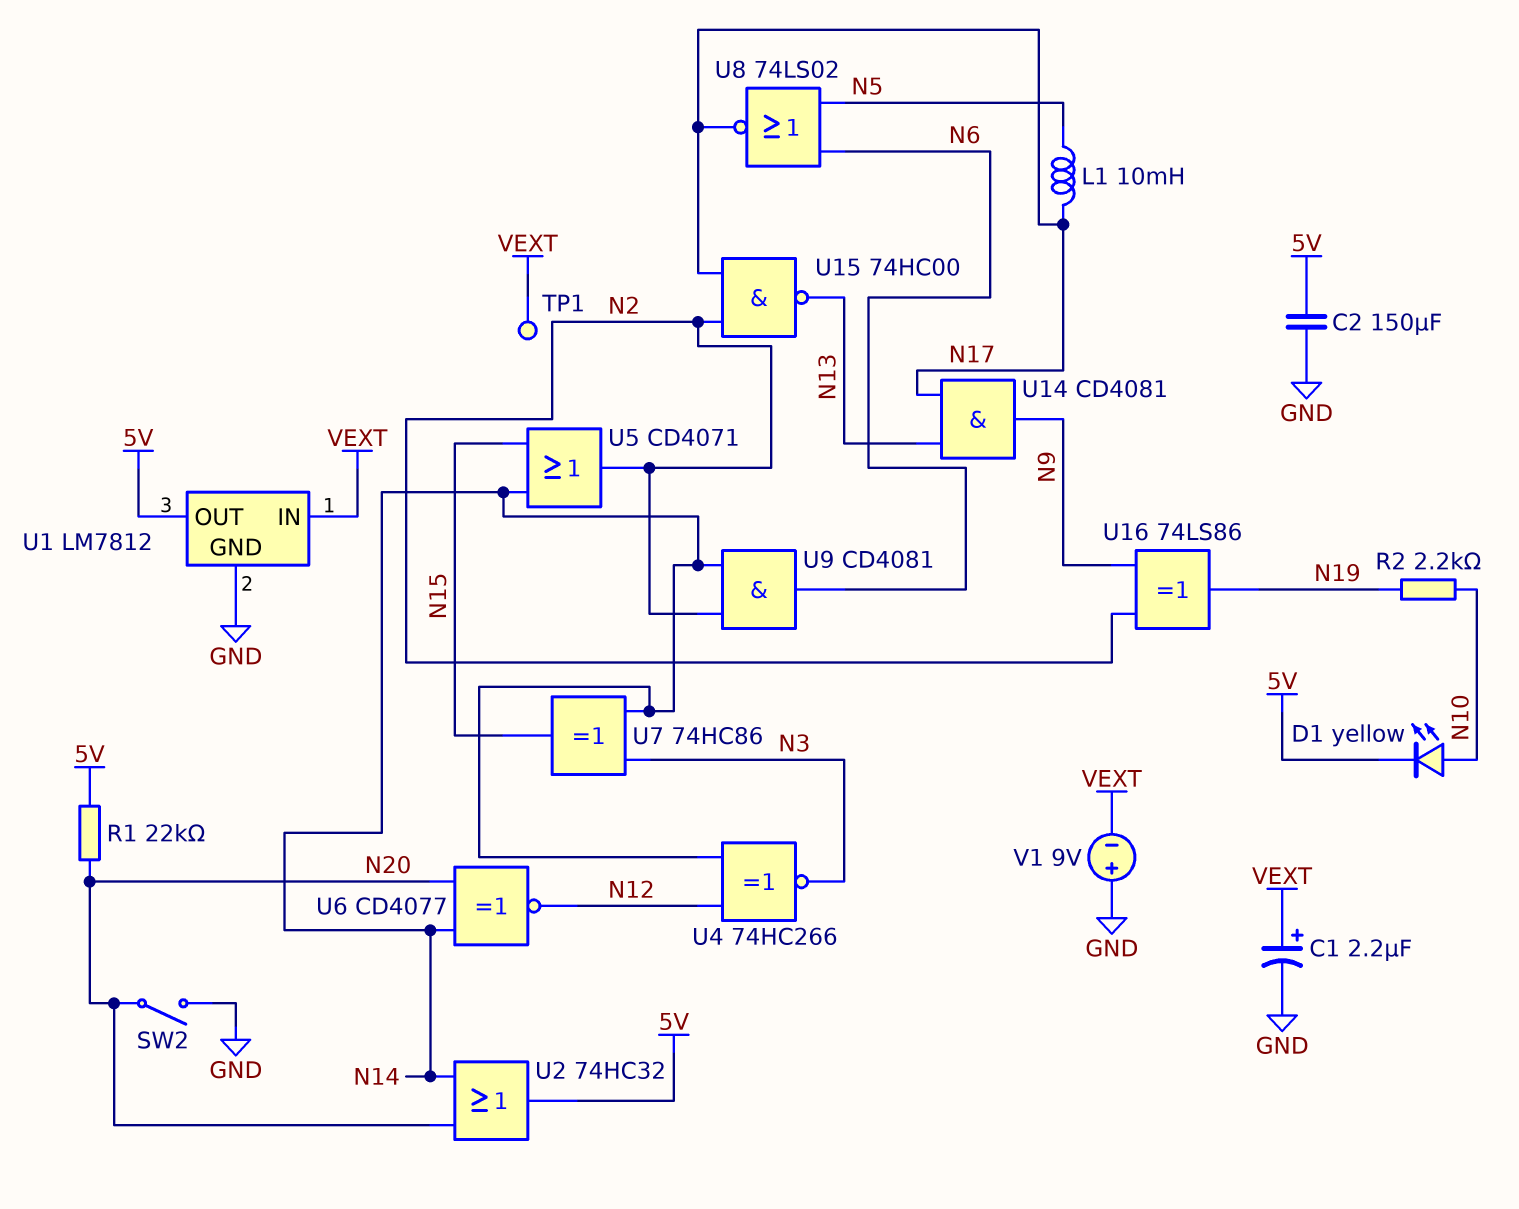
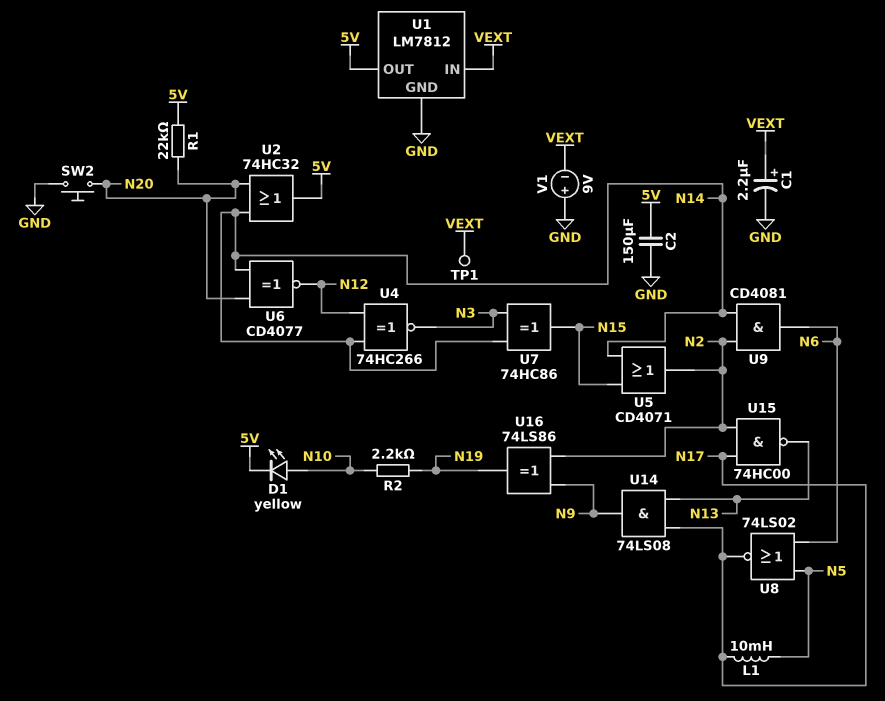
SW2: switch (GND, N20) -> button (GND, N20)
U14: AND CD4081 (in N13, in N17, out N9) -> AND 74LS08 (in N13, in N17, out N9)

